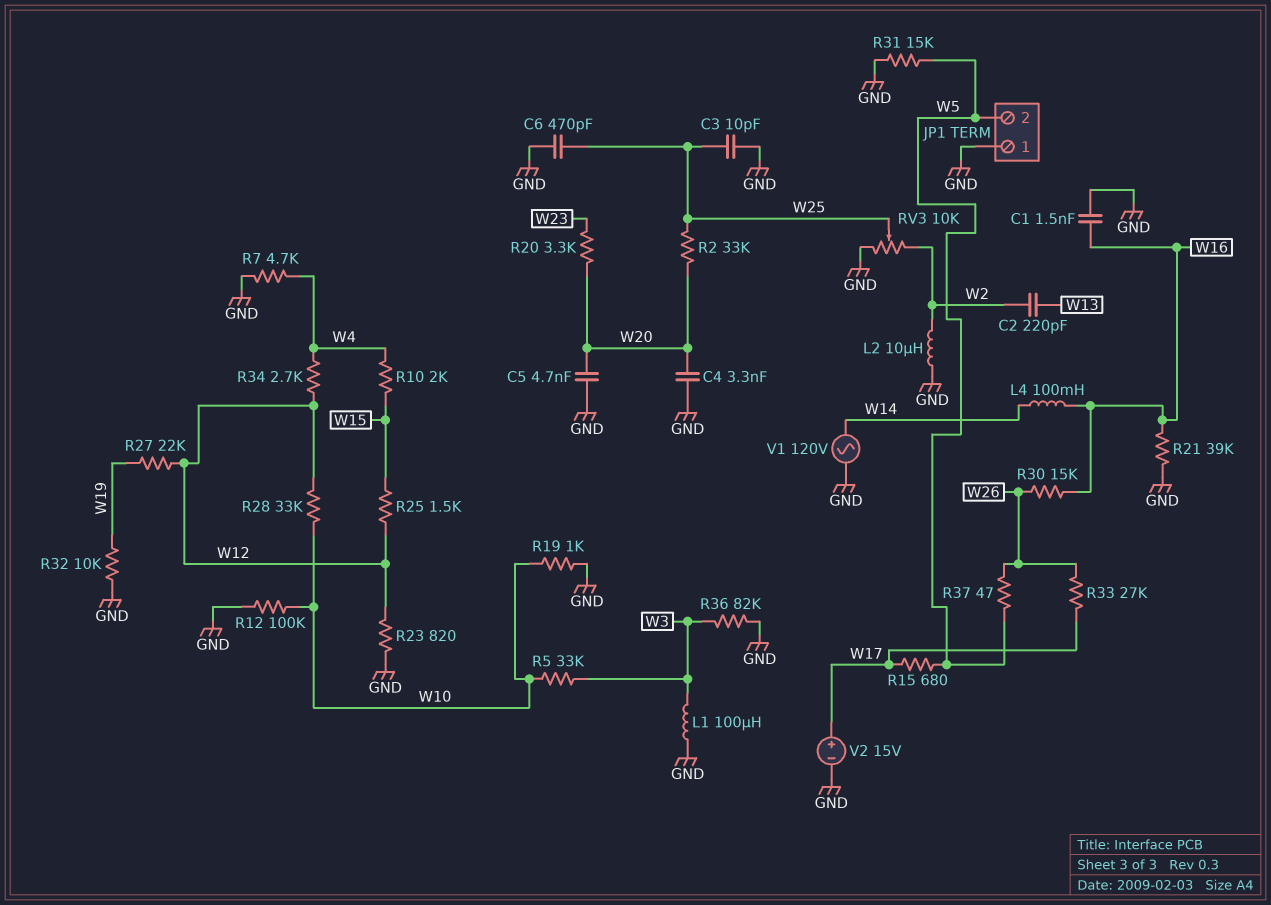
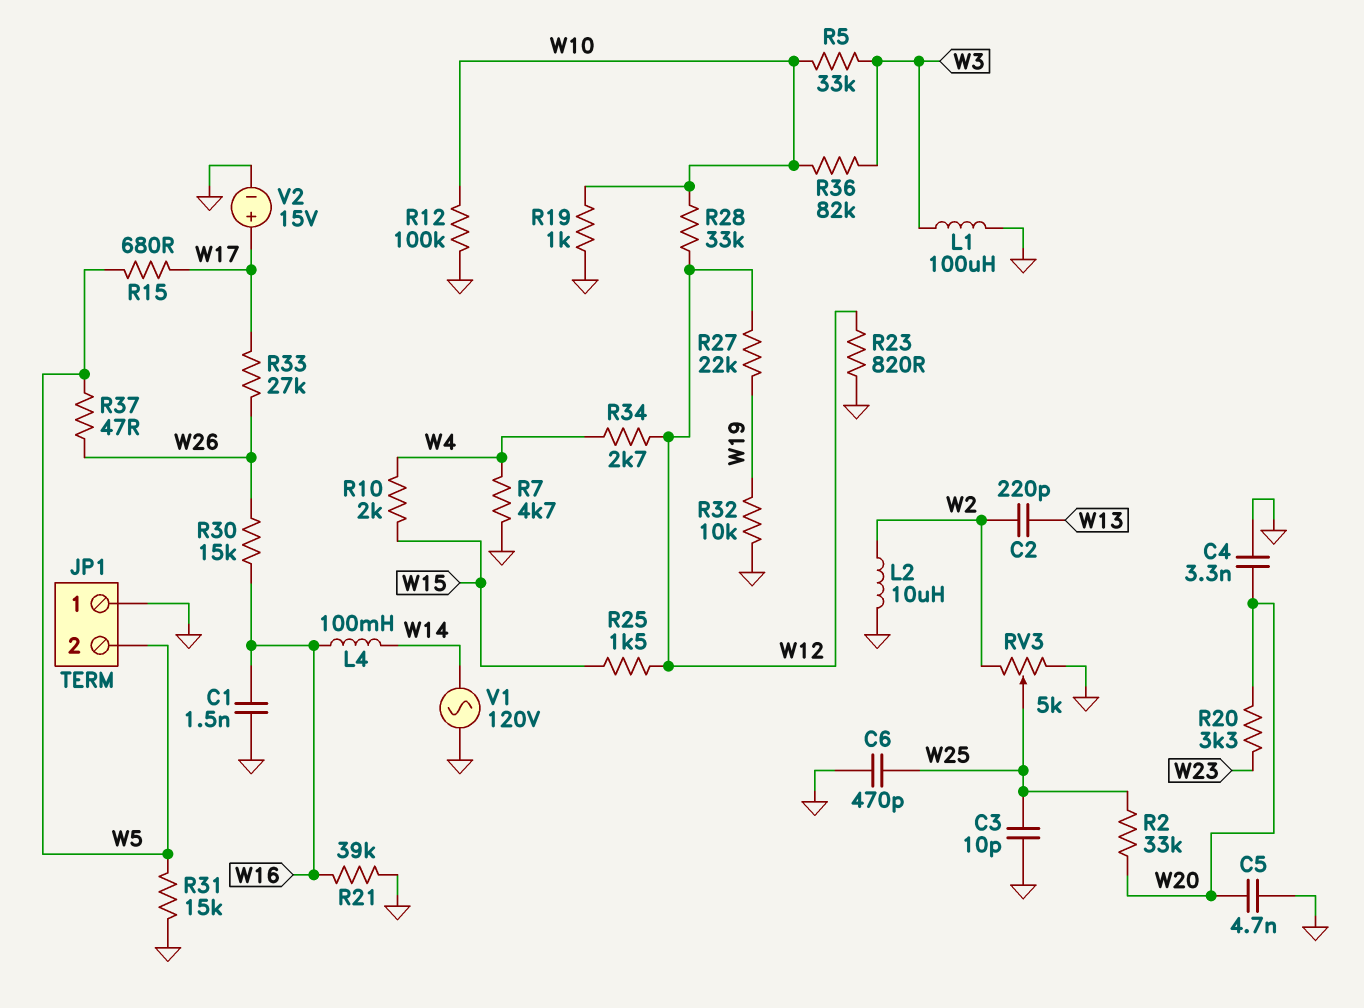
R36: 82k (GND, W3) -> 82k (W3, W10)
RV3: 10k (GND, W2, wiper W25) -> 5k (GND, W2, wiper W25)

